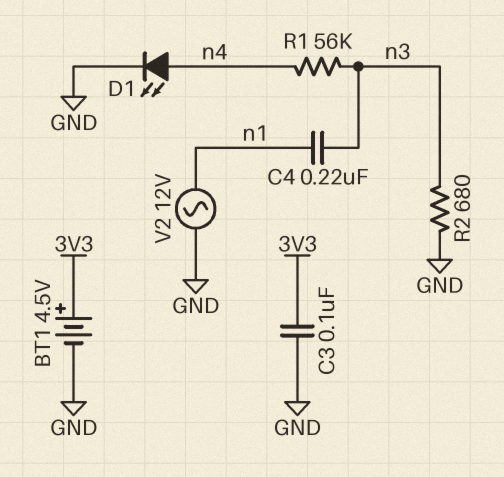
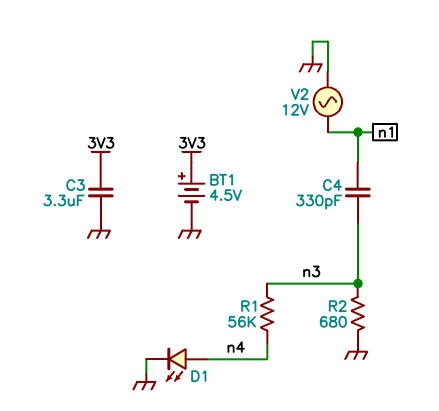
C3: 100nF (3V3, GND) -> 3.3uF (3V3, GND)
C4: 220nF (n1, n3) -> 330pF (n1, n3)

